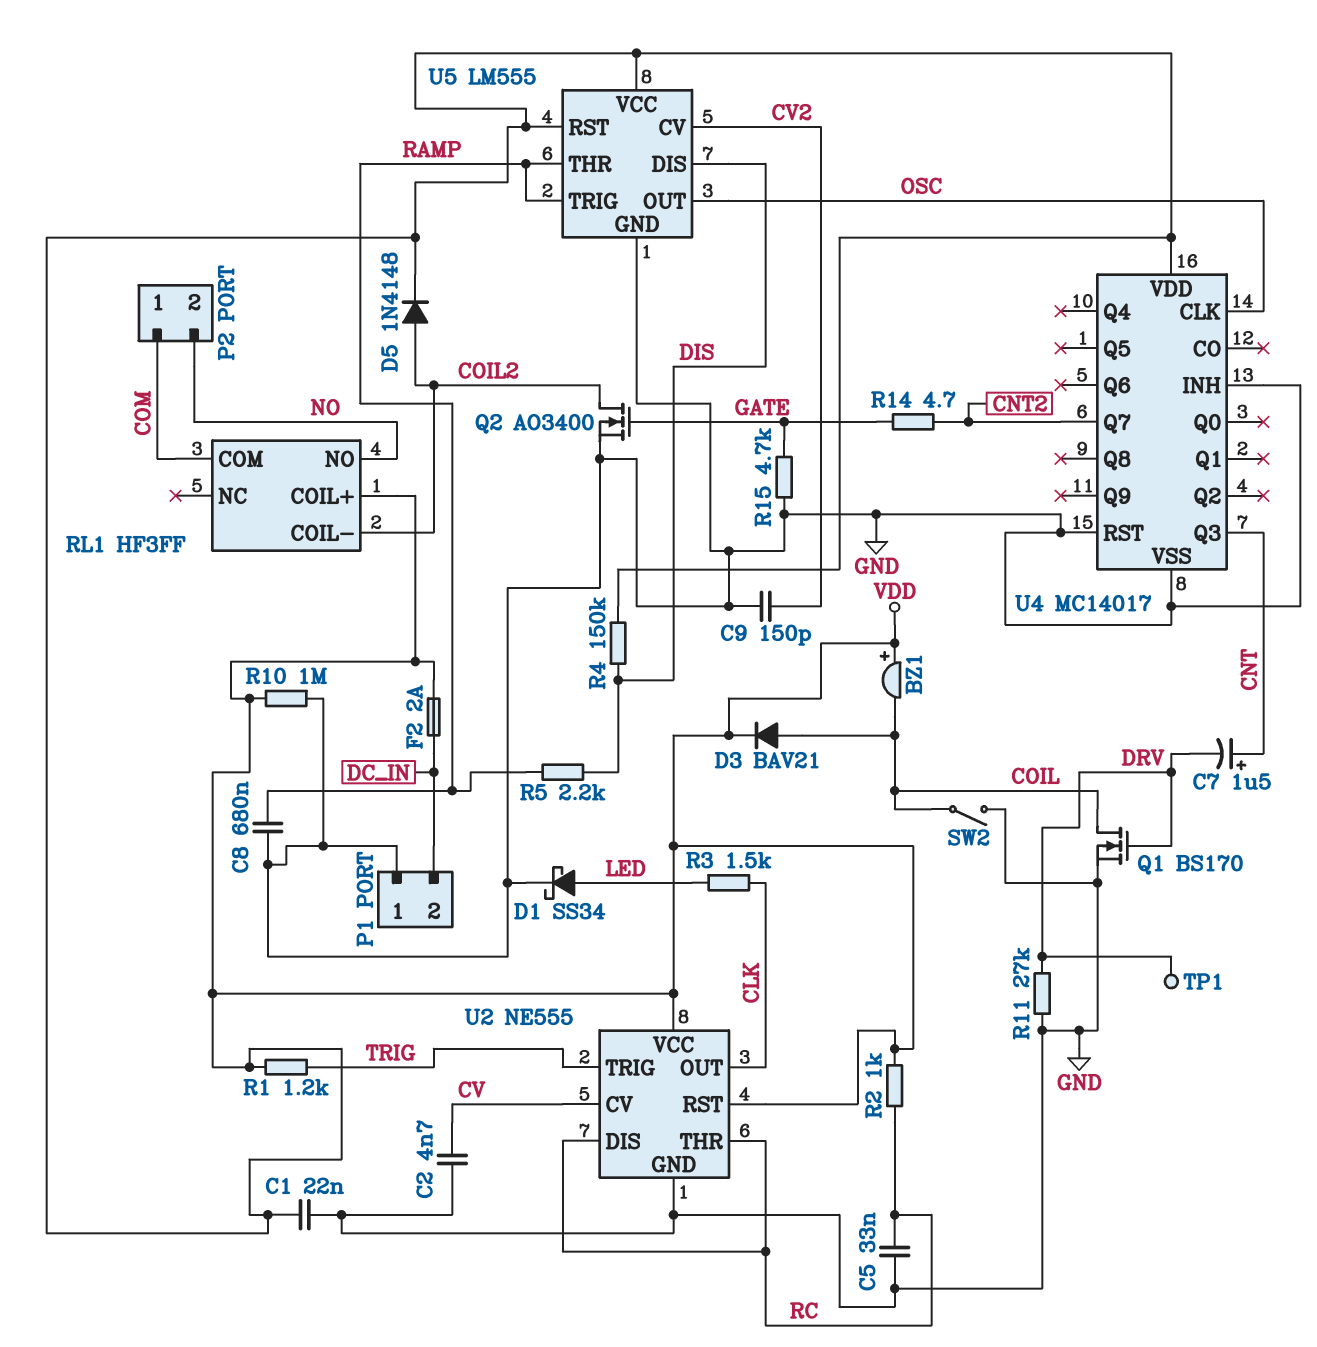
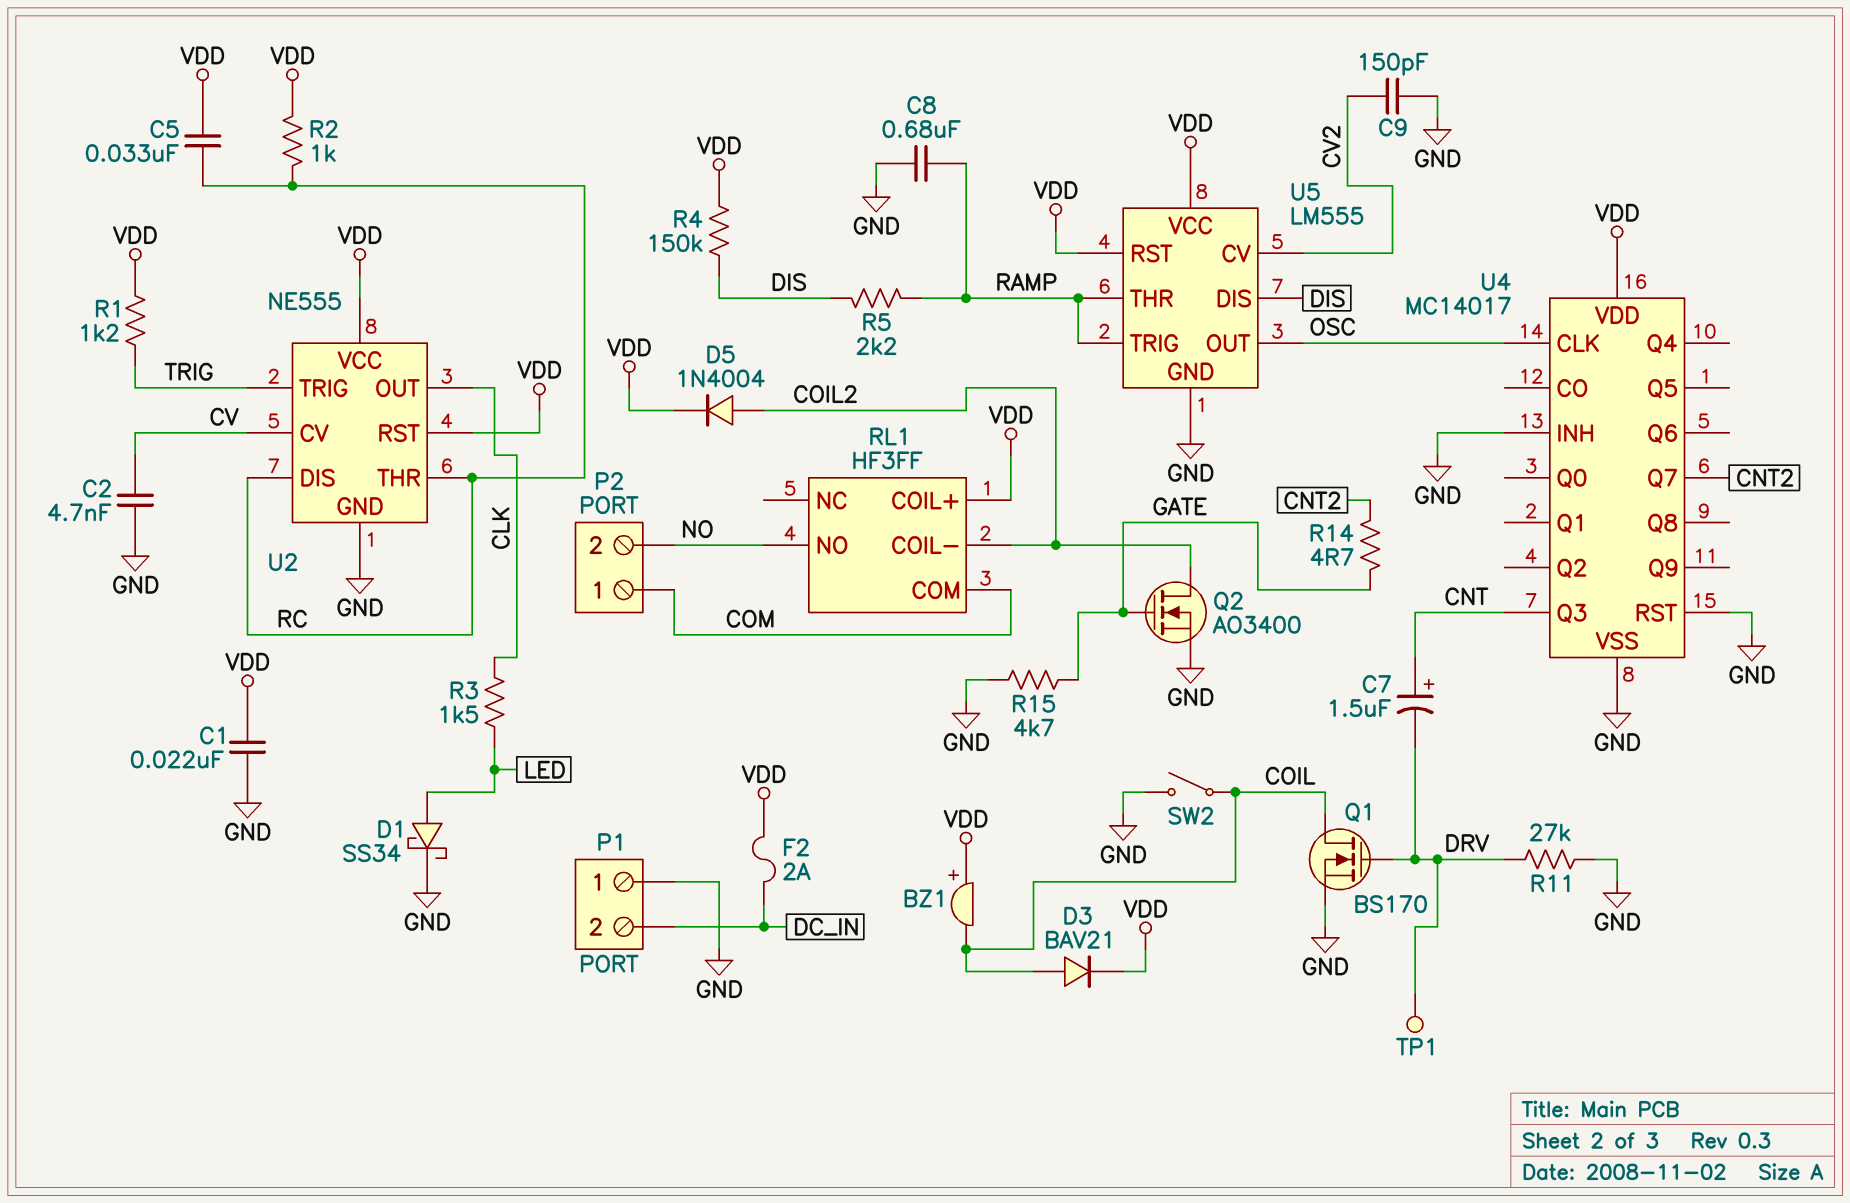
C5: 33nF (GND, RC) -> 33nF (RC, VDD)
D5: diode 1N4148 (A COIL2, K VDD) -> diode 1N4004 (A COIL2, K VDD)
R10: 1M (GND, VDD) -> none

